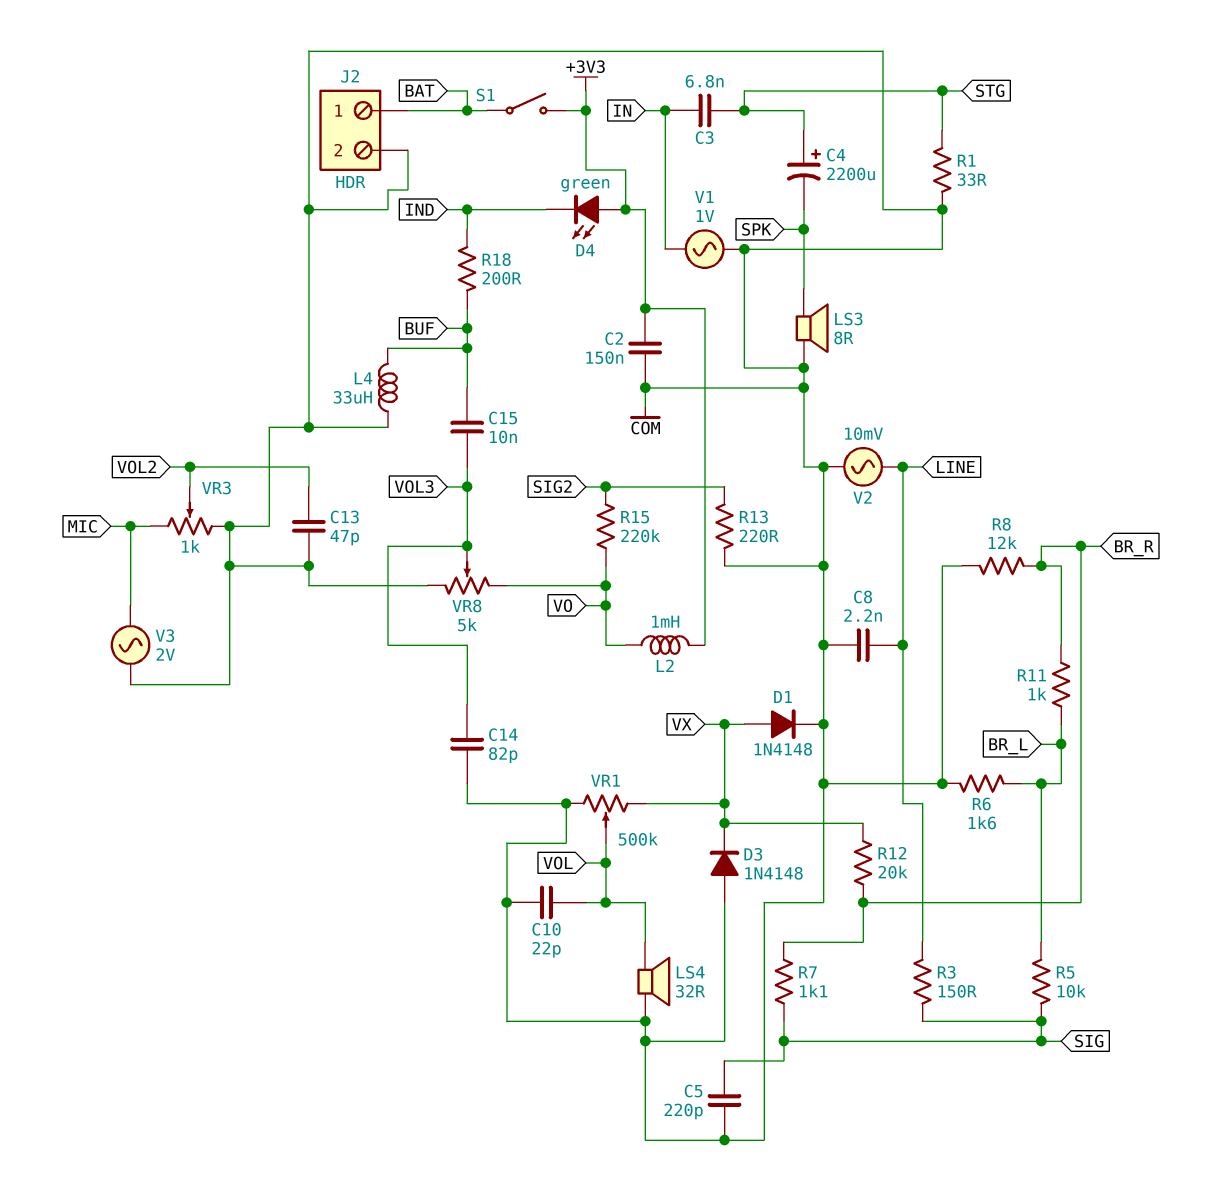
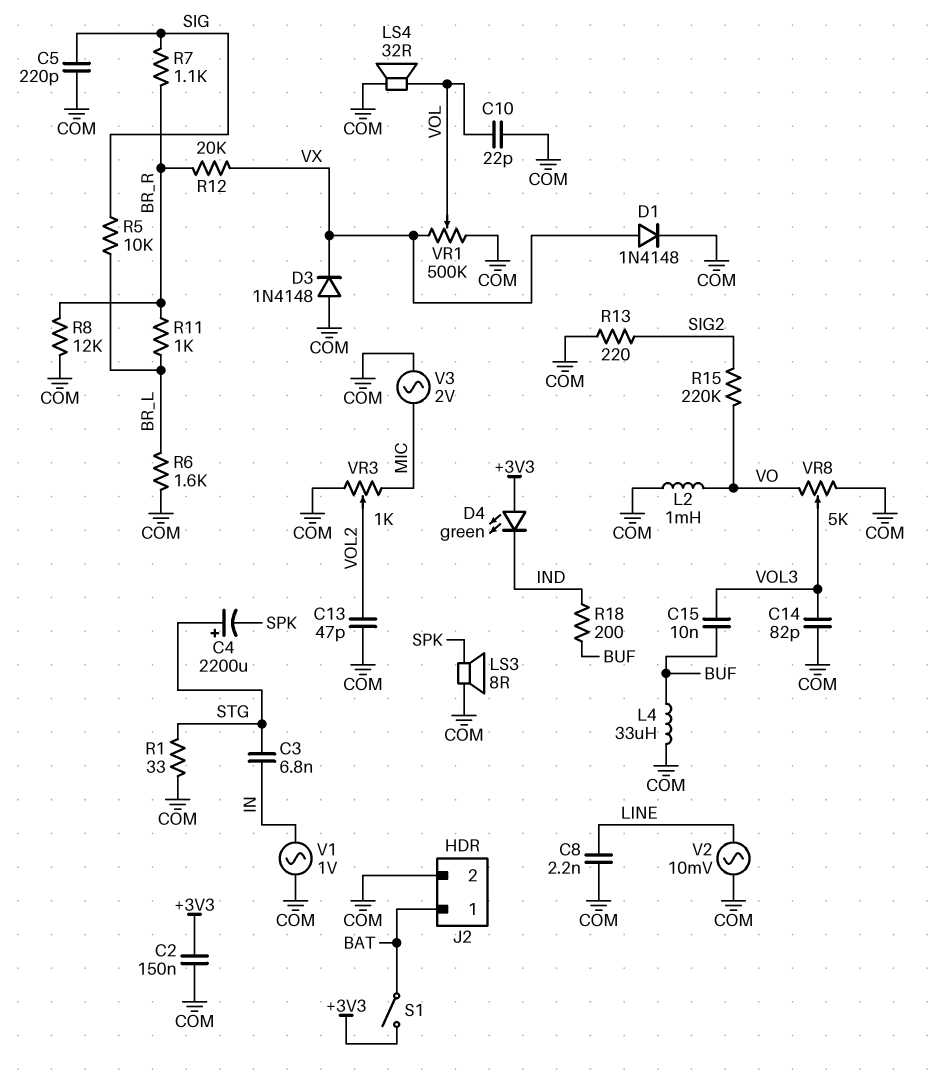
L2: 1mH (+3V3, VO) -> 1mH (COM, VO)
R3: 150 (LINE, SIG) -> none

